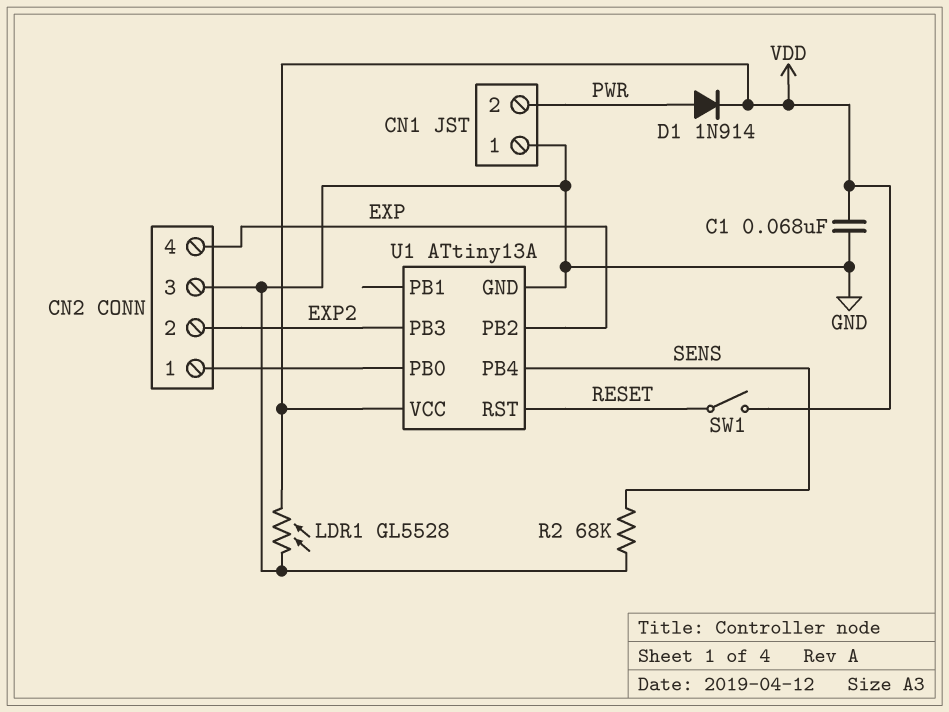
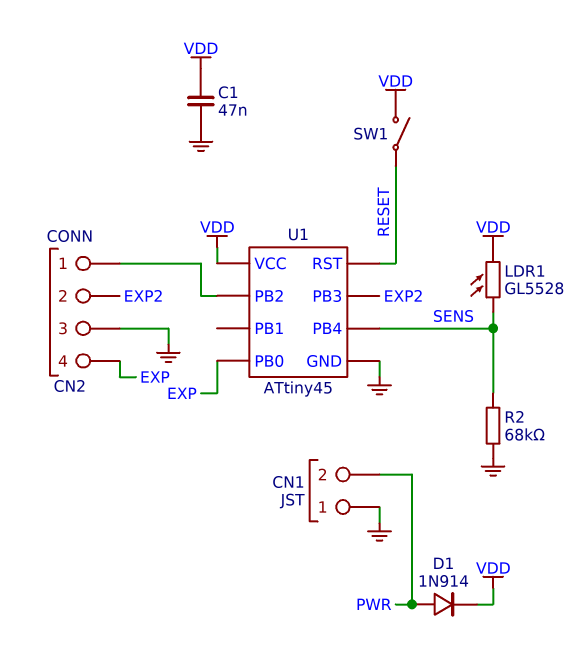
C1: 68nF (GND, VDD) -> 47nF (GND, VDD)
LDR1: GL5528 (GND, VDD) -> GL5528 (SENS, VDD)
U1: ATtiny13A -> ATtiny45
U1 pin PB0: CN2/1 -> EXP
U1 pin PB2: EXP -> CN2/1

